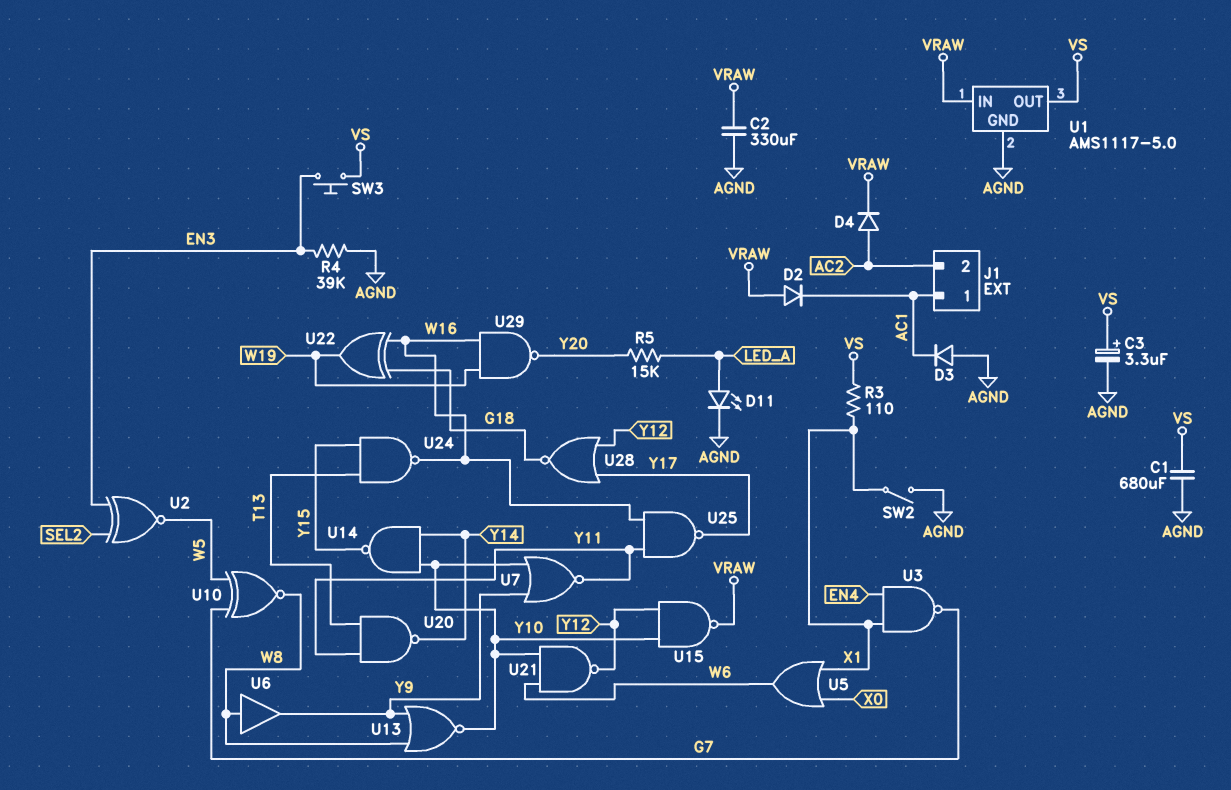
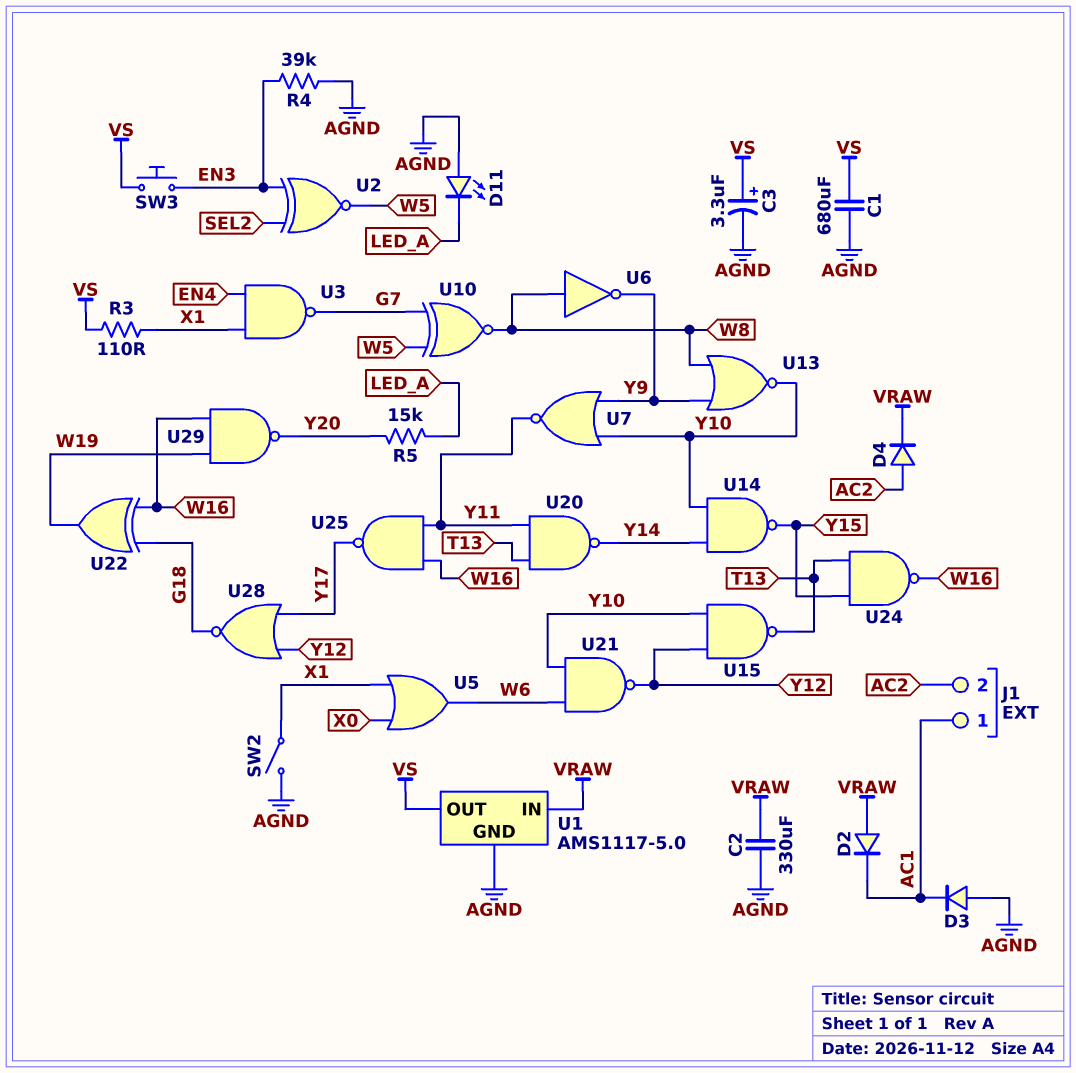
D11: LED (A LED_A, K AGND) -> LED (A AGND, K LED_A)
U6: buffer (in W8, out Y9) -> NOT (in W8, out Y9)
U15: NAND (in Y10, in Y12, out VRAW) -> NAND (in Y10, in Y12, out T13)

